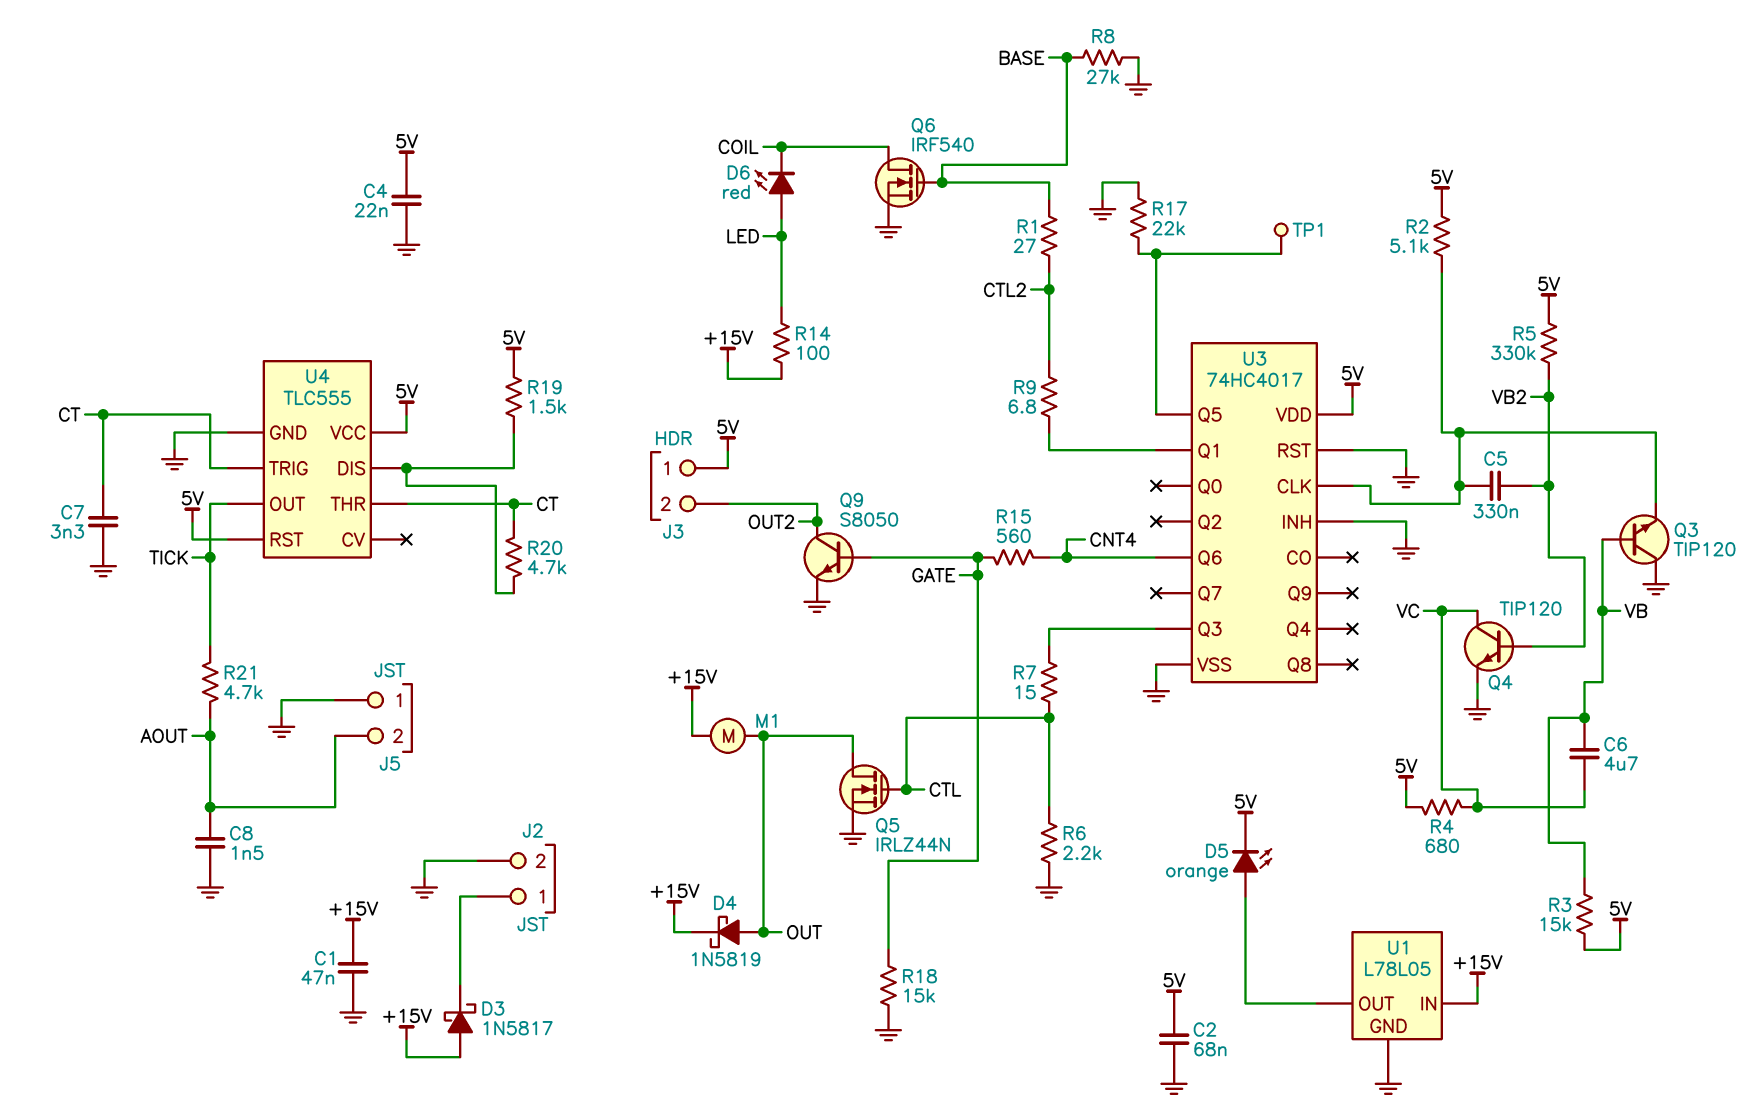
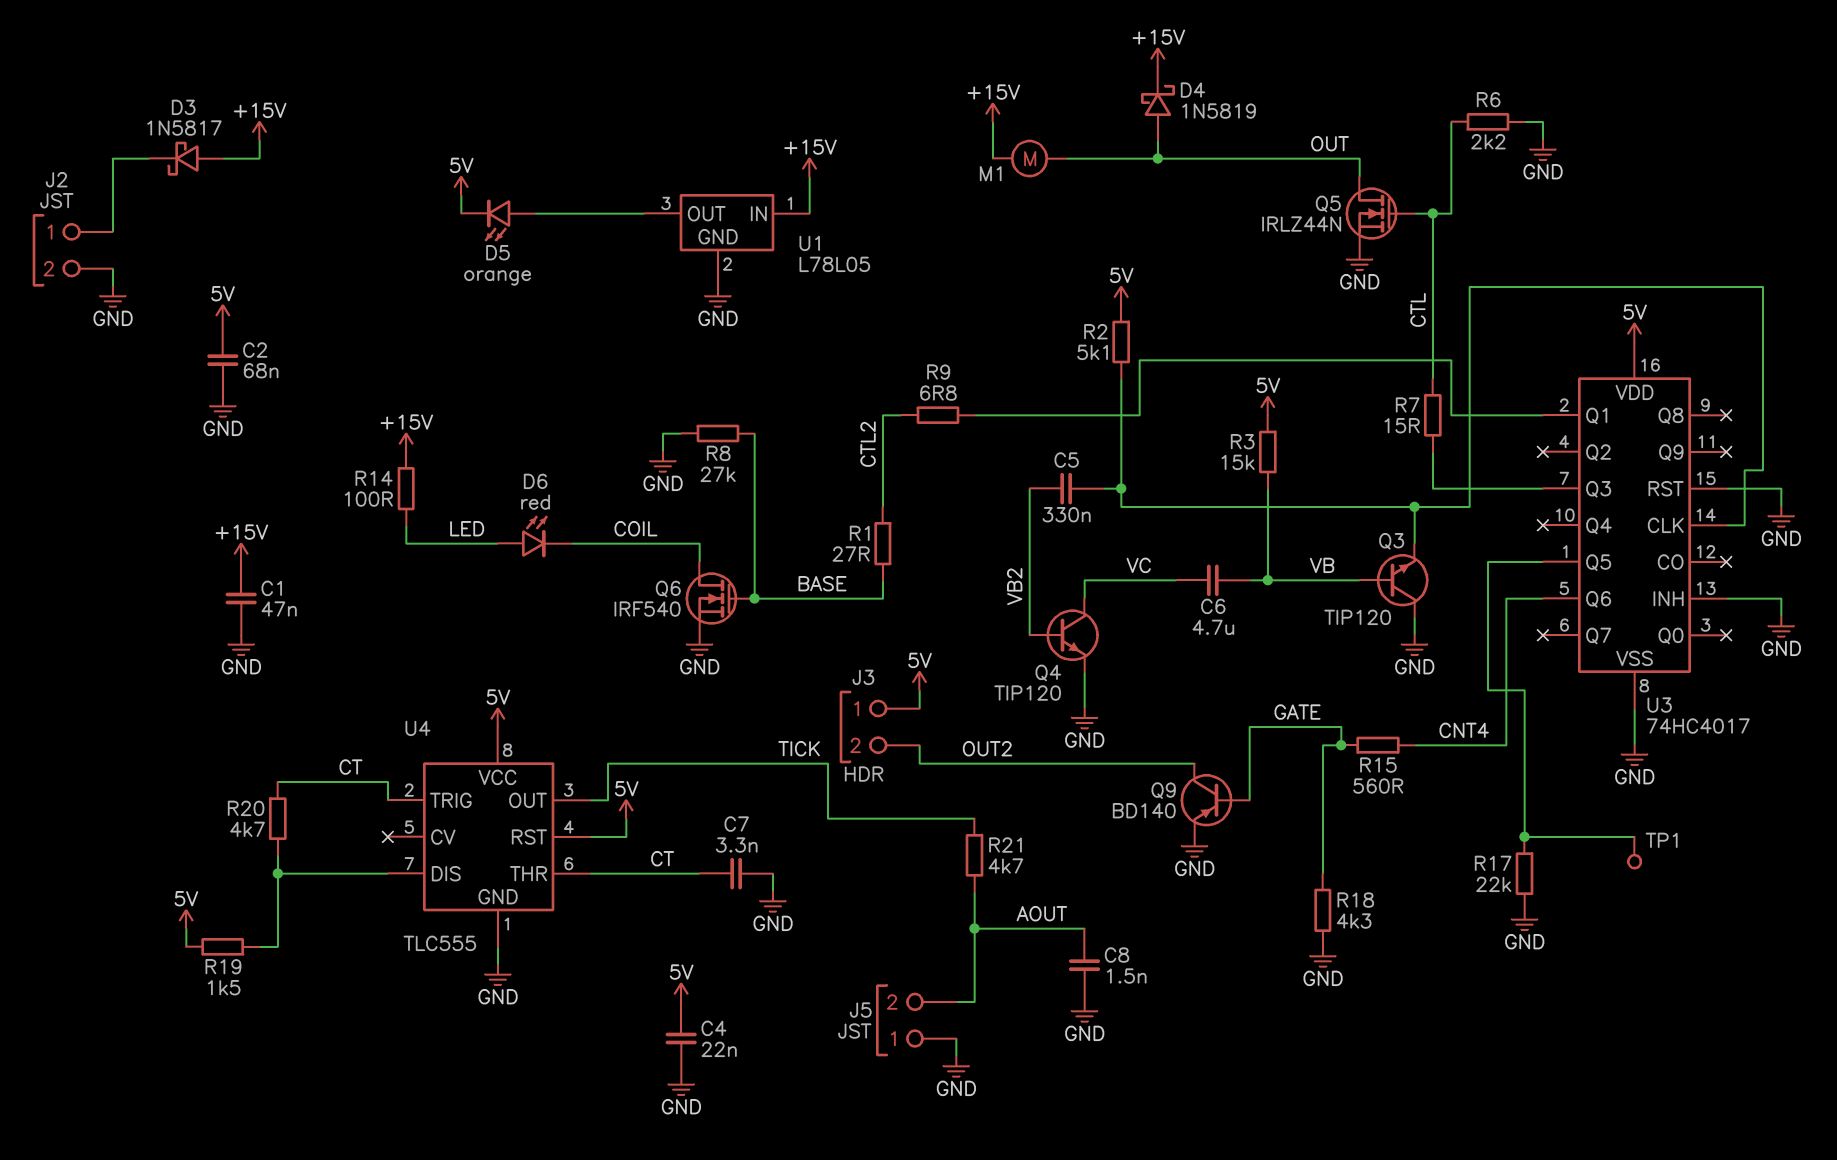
Q9: NPN S8050 (B GATE, C OUT2, E GND) -> PNP BD140 (B GATE, C OUT2, E GND)
R4: 680 (5V, VC) -> none
R5: 330k (5V, VB2) -> none
R18: 15k (GATE, GND) -> 4.3k (GATE, GND)

